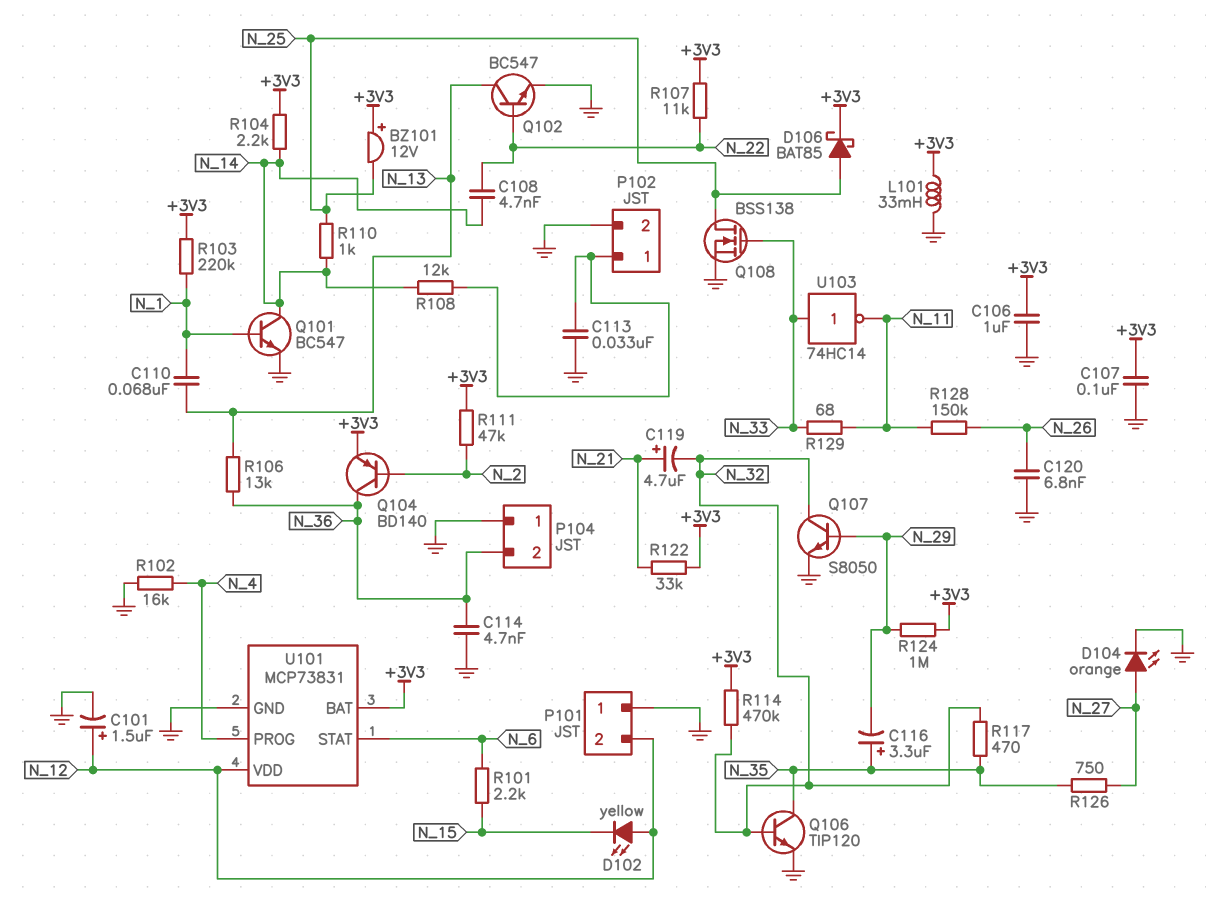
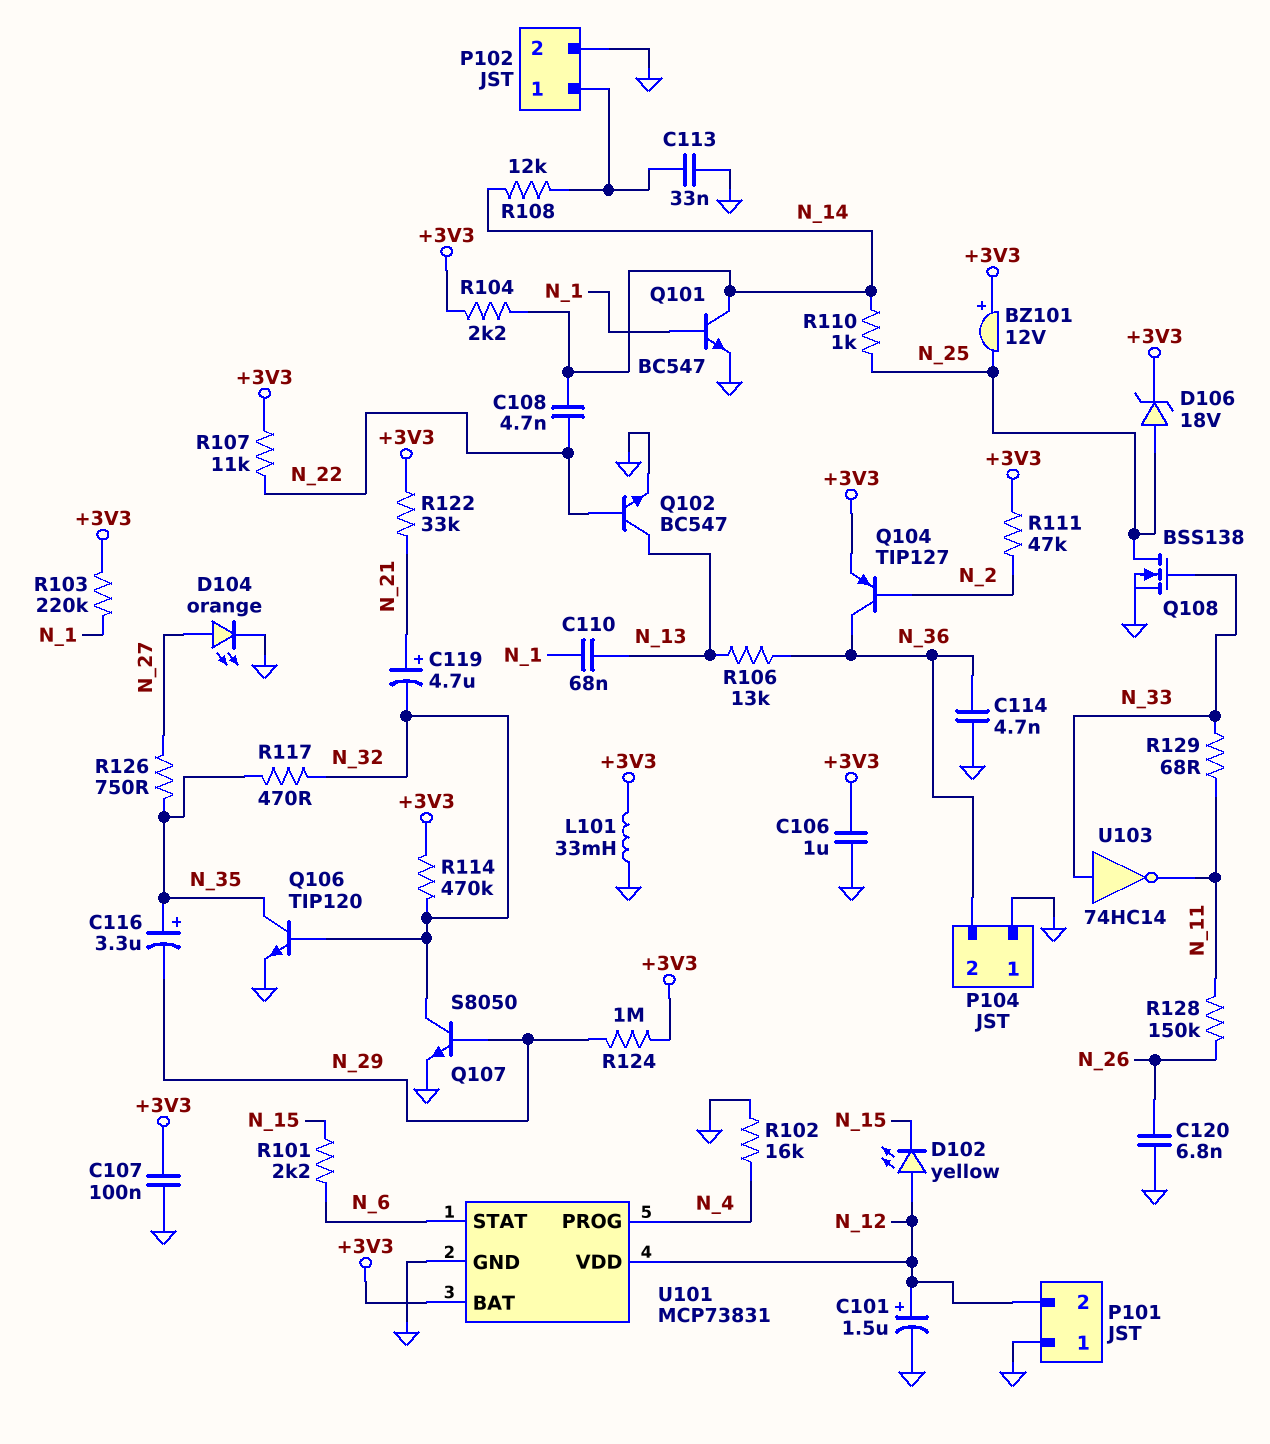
D106: schottky BAT85 (A N_25, K +3V3) -> zener 18V (A N_25, K +3V3)
Q104: PNP BD140 (B N_2, C N_36, E +3V3) -> PNP TIP127 (B N_2, C N_36, E +3V3)

